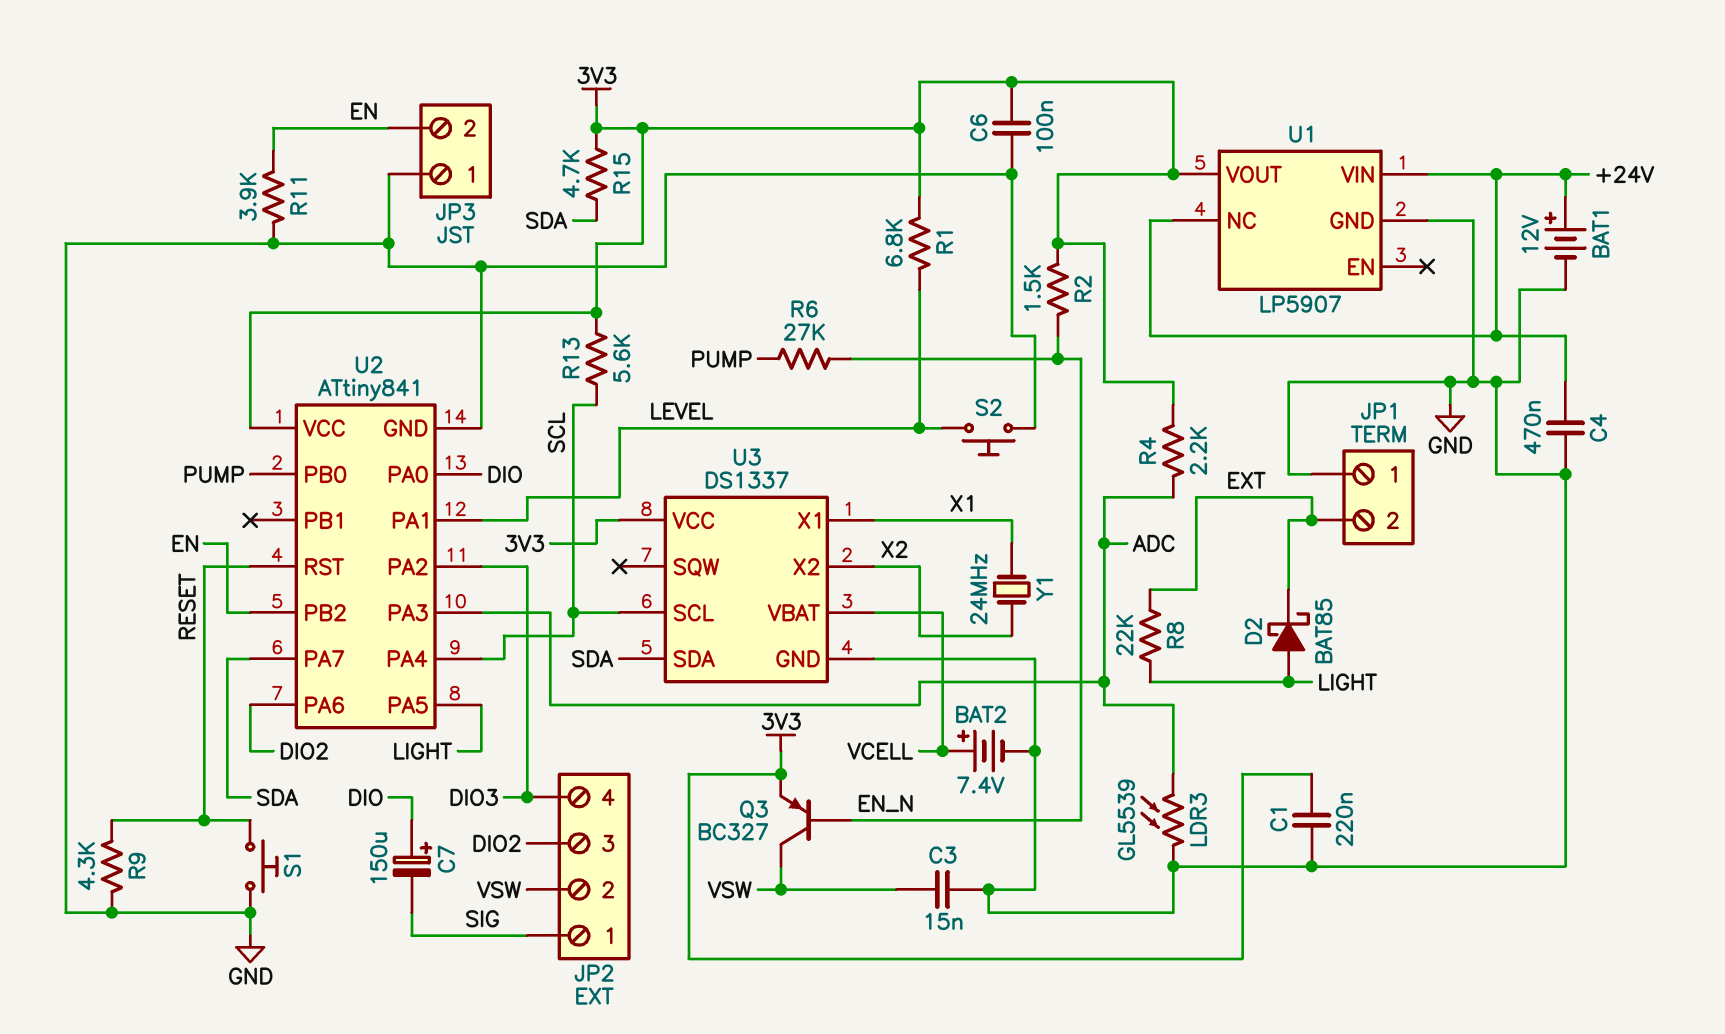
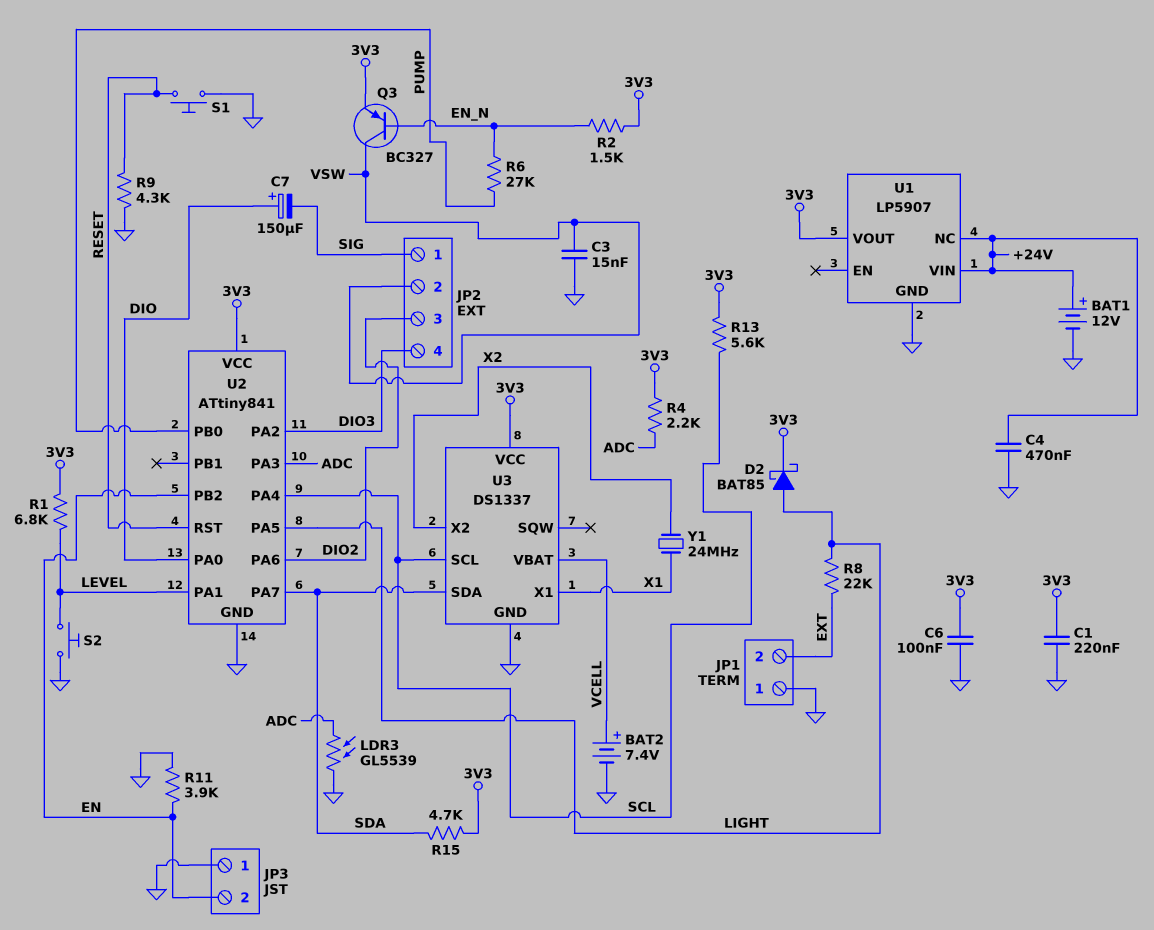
D2: schottky BAT85 (A LIGHT, K EXT) -> schottky BAT85 (A LIGHT, K 3V3)

